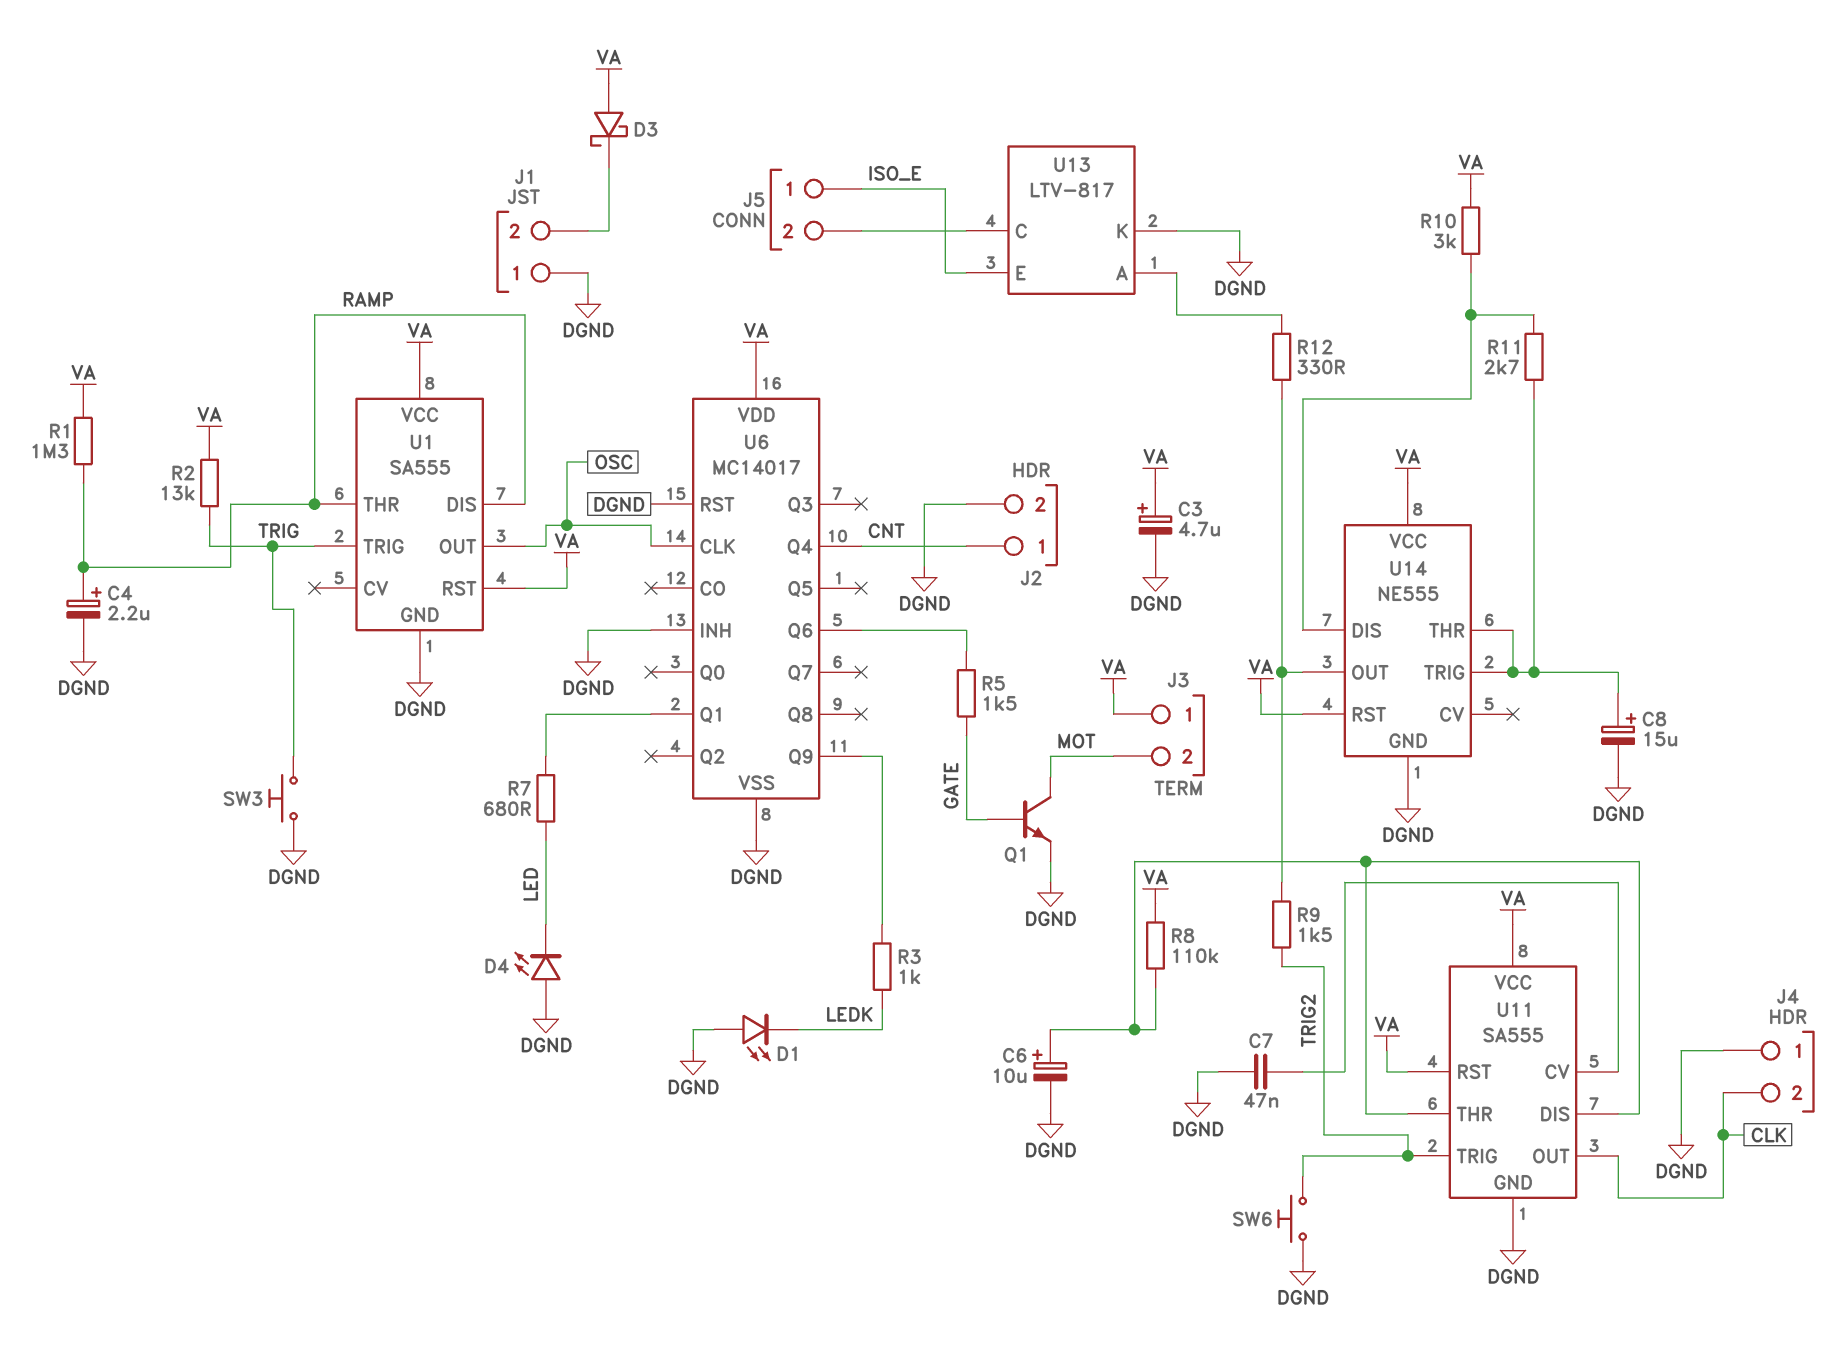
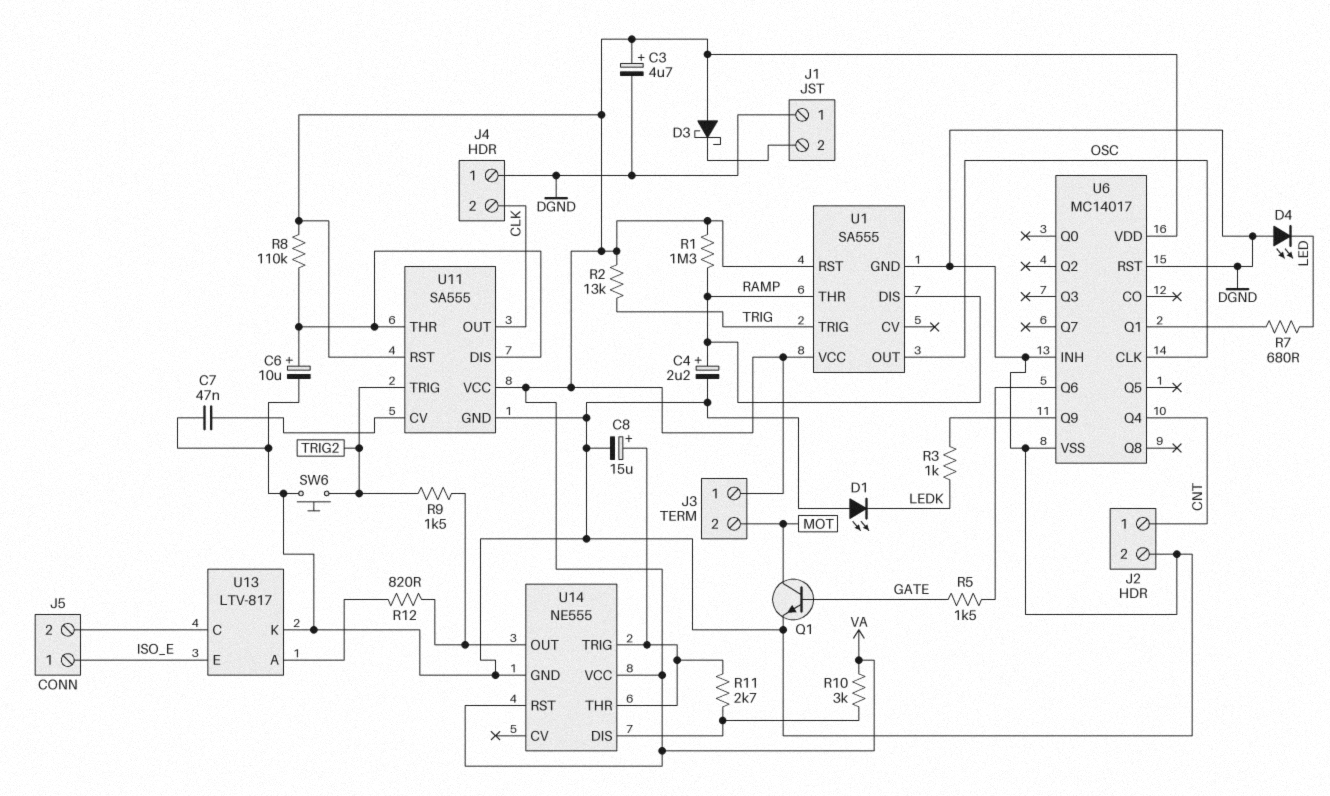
R12: 330 (U13/A, U14/OUT) -> 820 (U13/A, U14/OUT)
SW3: button (DGND, TRIG) -> none

